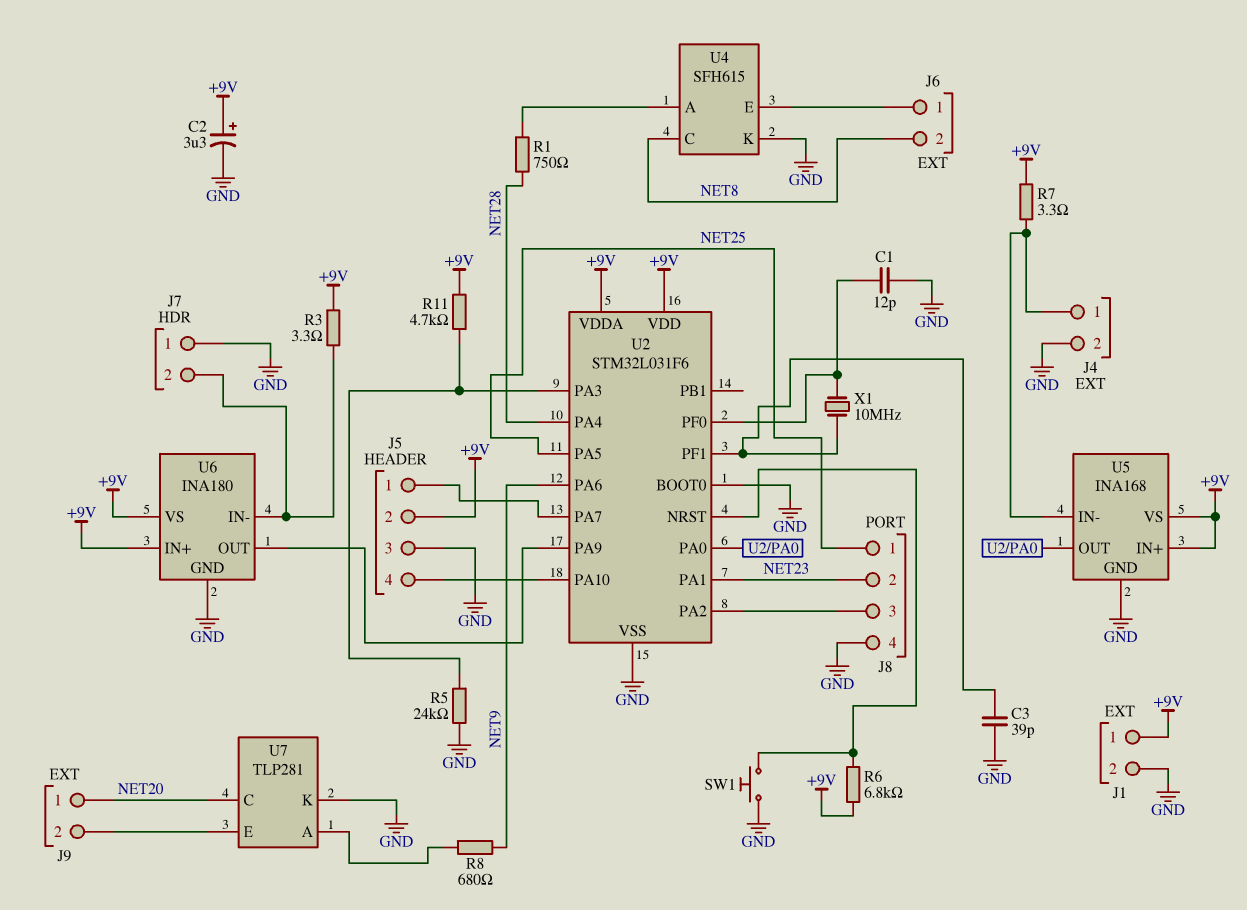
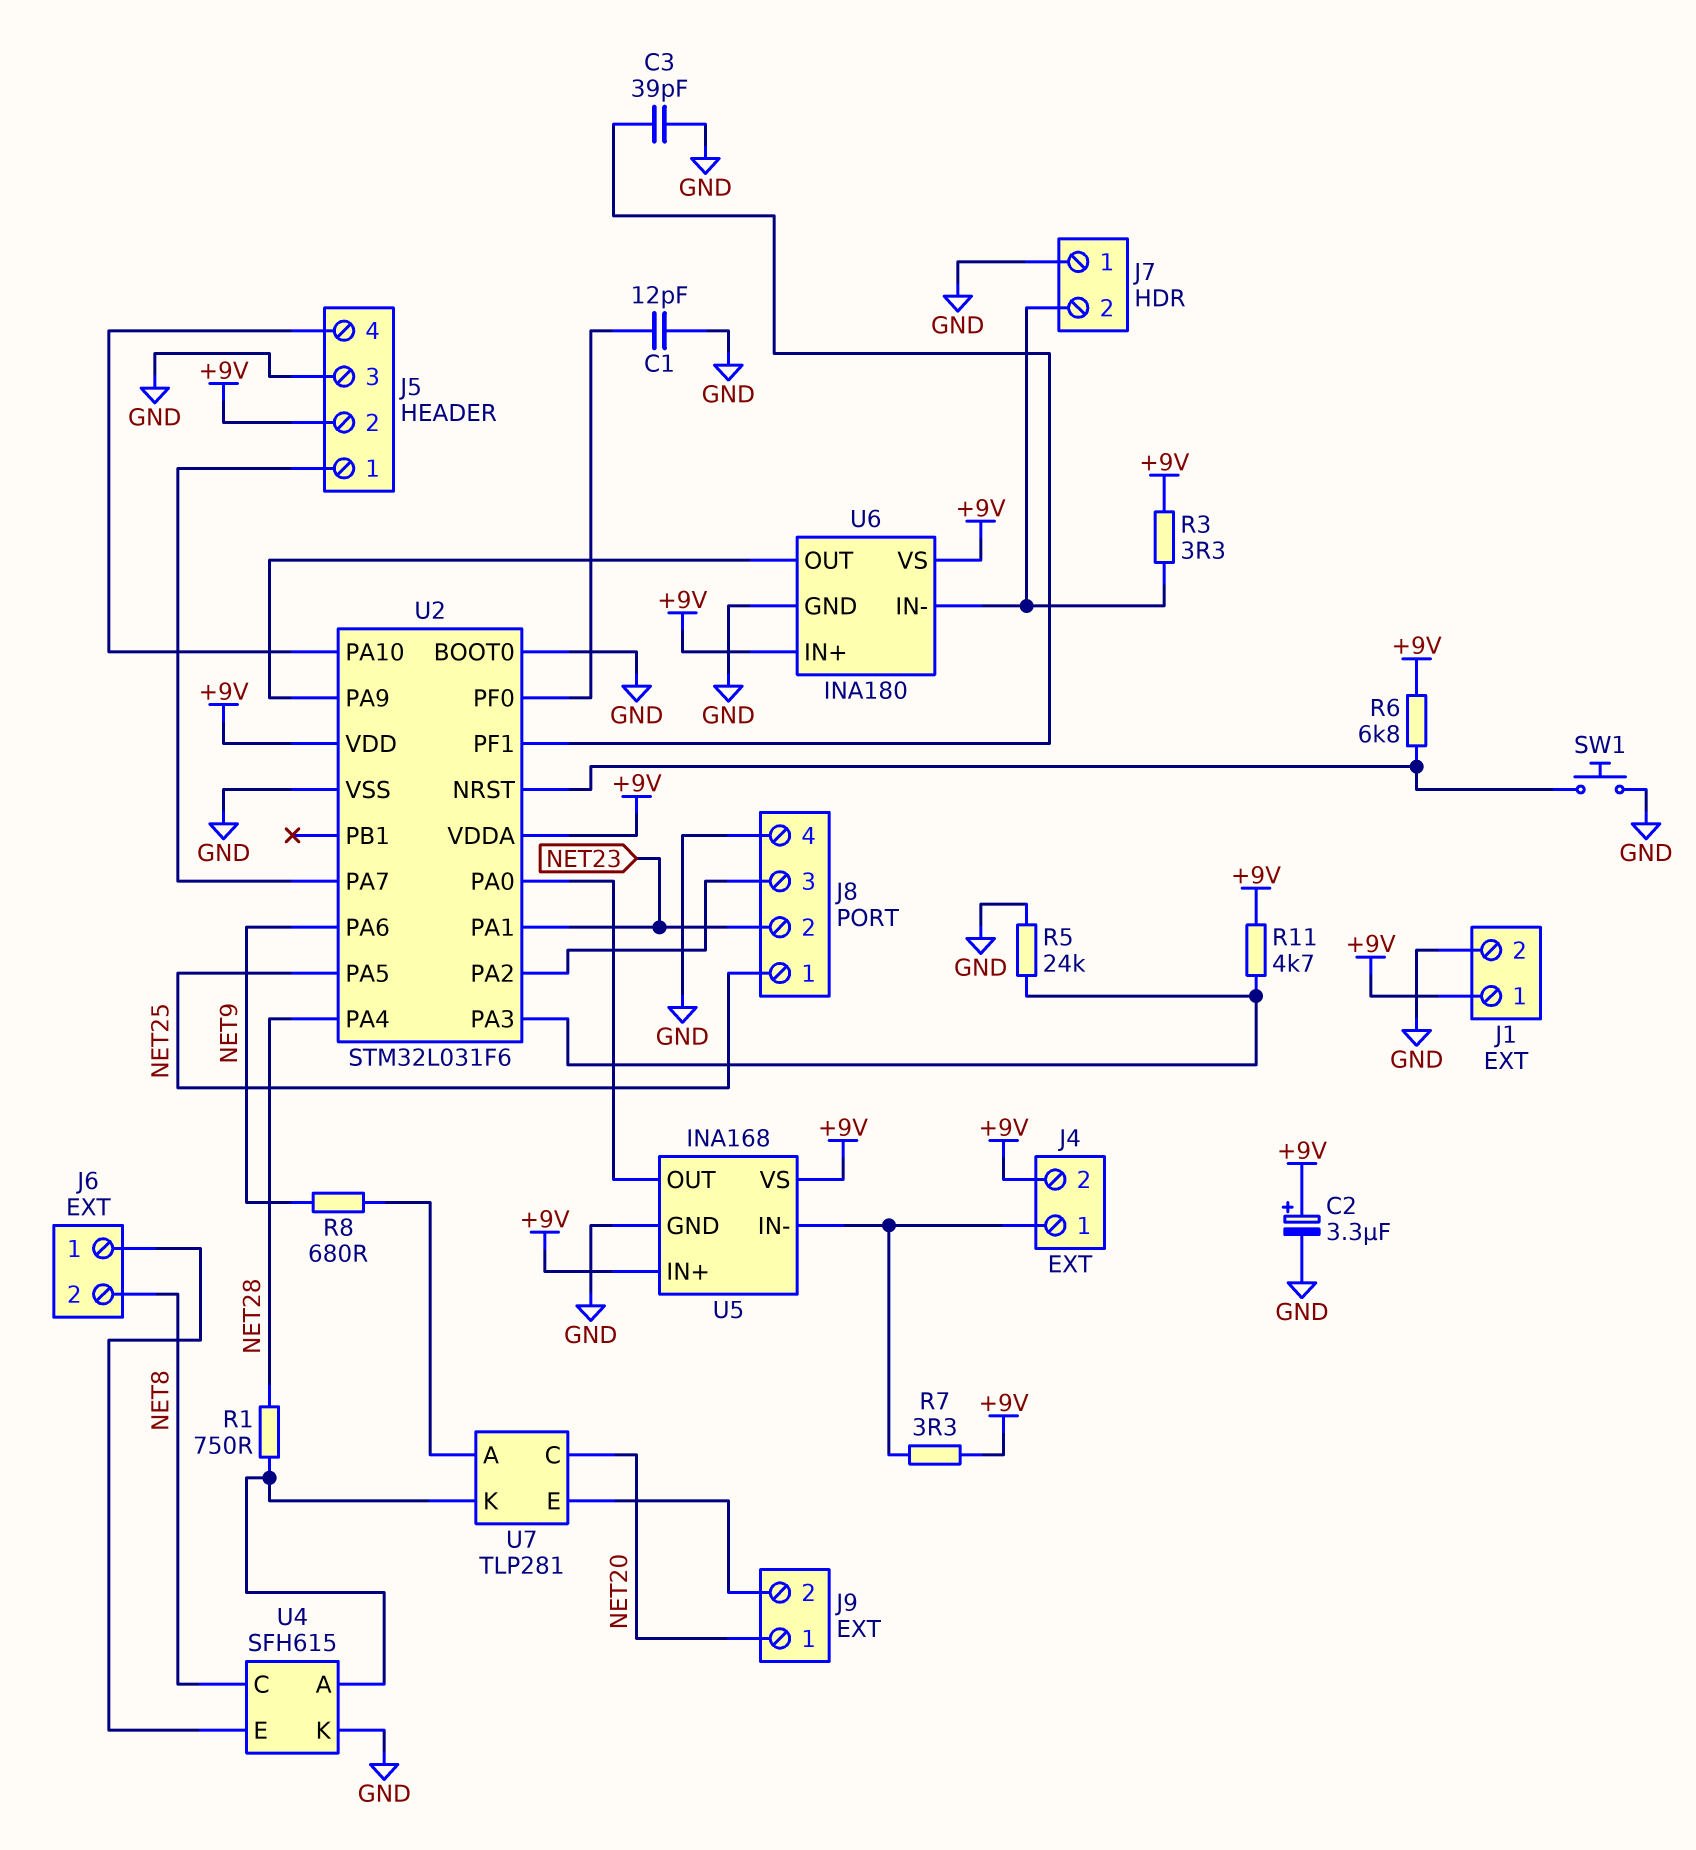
J4 pin 2: GND -> +9V
U7 pin K: GND -> U4/A
X1: 10MHz (U2/PF0, U2/PF1) -> none

